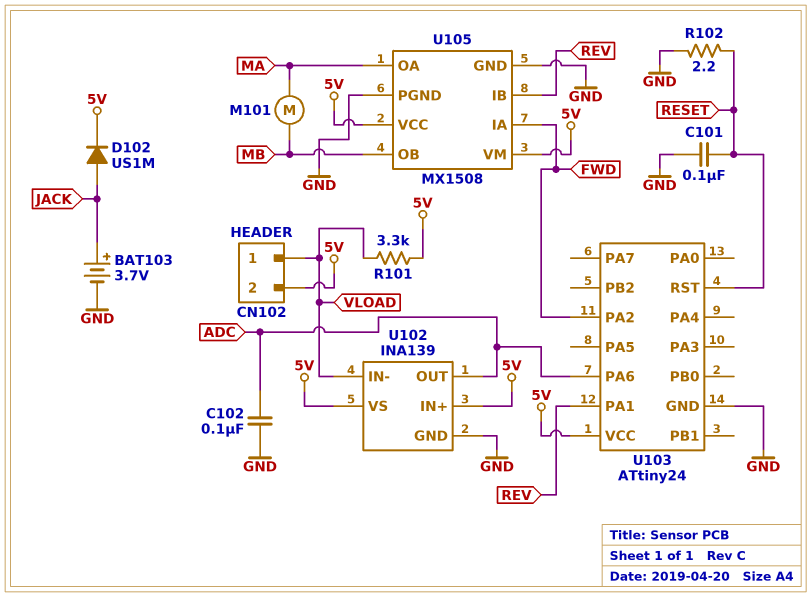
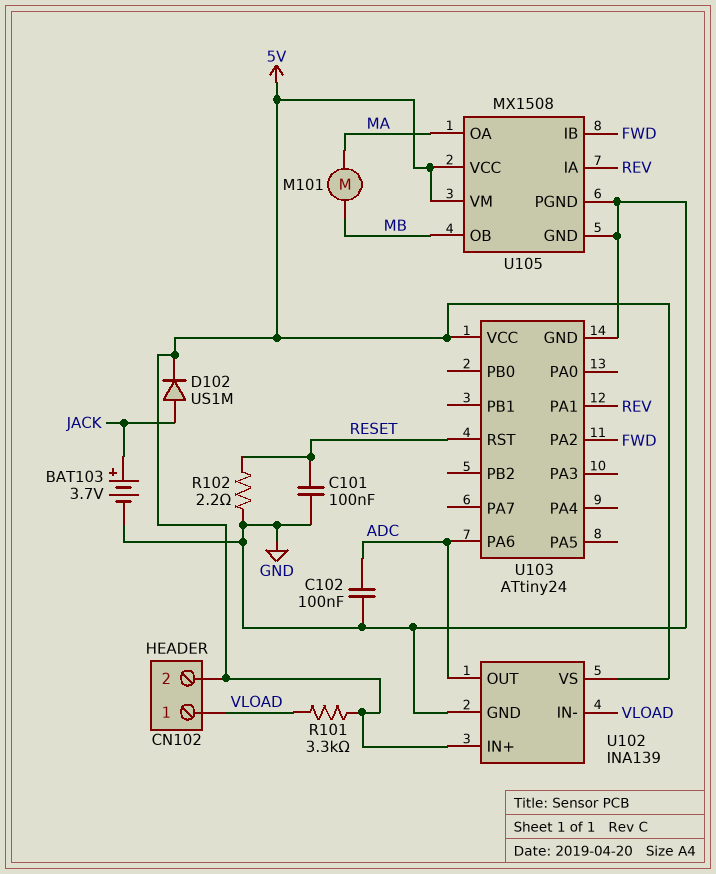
U105 pin IA: FWD -> REV
U105 pin IB: REV -> FWD

